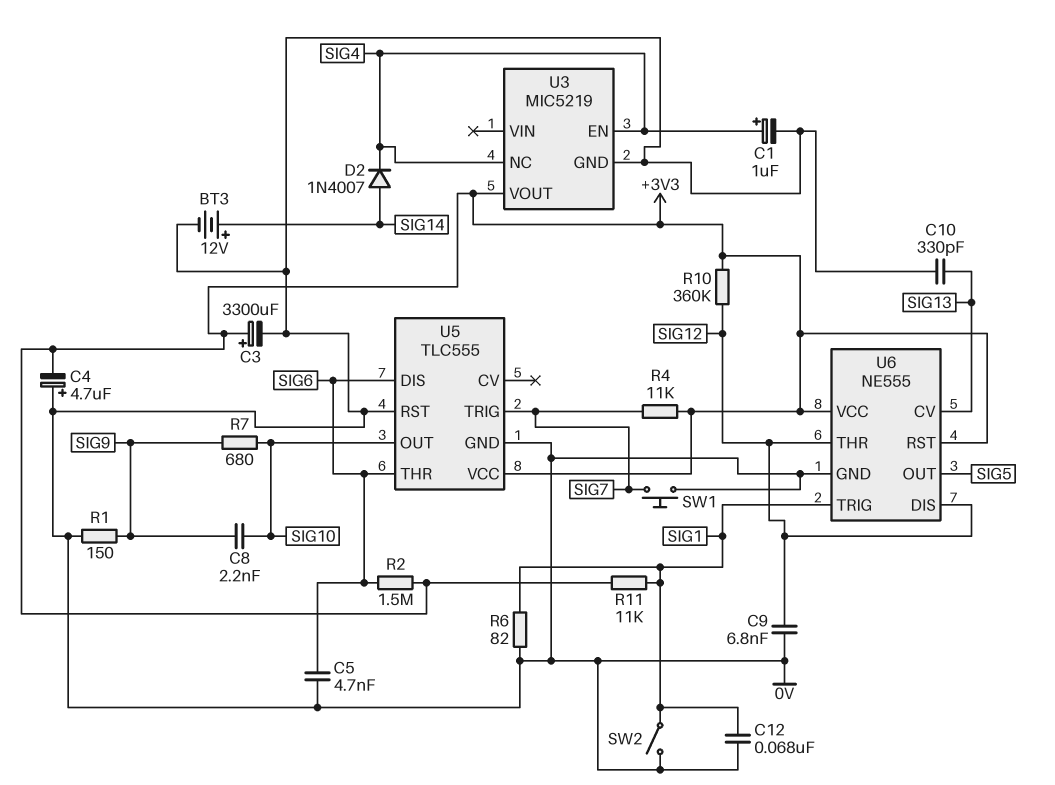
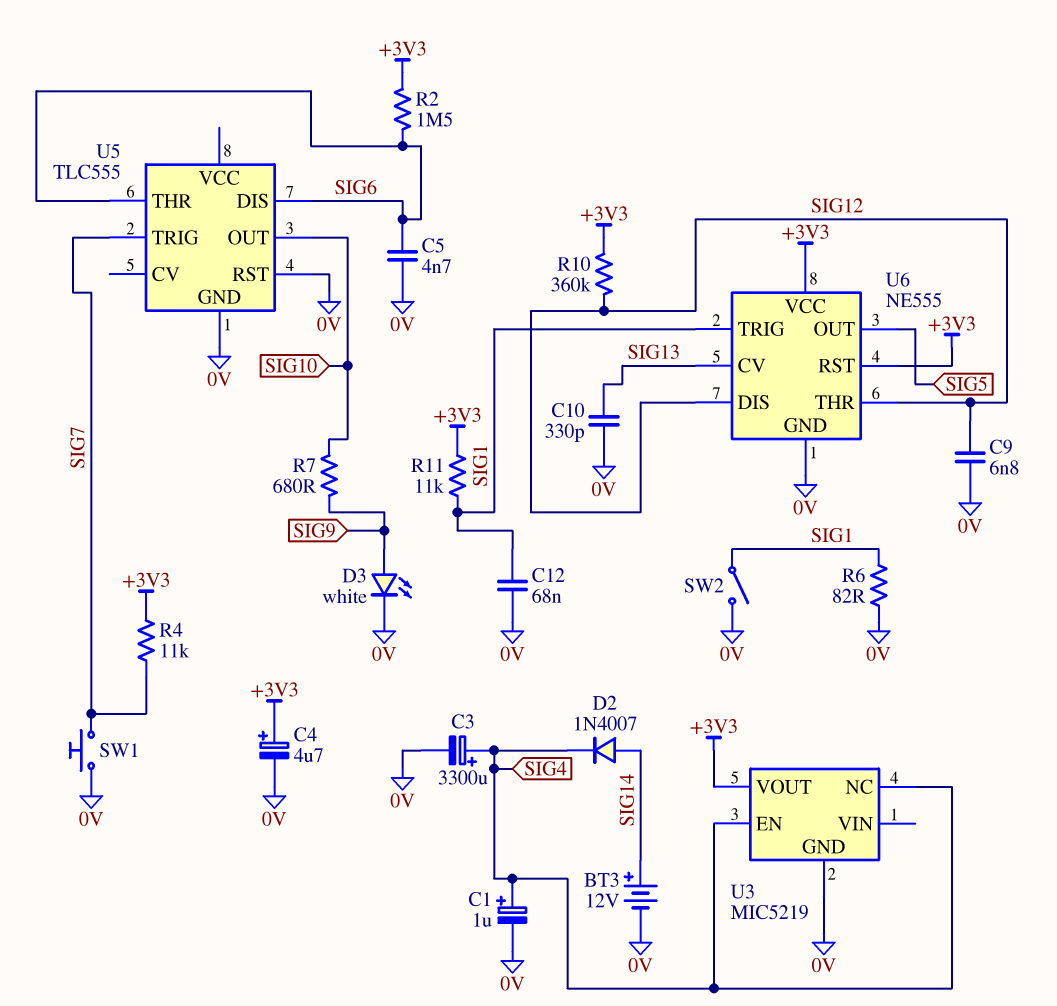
C3: 3300uF (plus +3V3, minus 0V) -> 3300uF (plus SIG4, minus 0V)
C4: 4.7uF (plus 0V, minus +3V3) -> 4.7uF (plus +3V3, minus 0V)
C8: 2.2nF (SIG9, SIG10) -> none
D3: none -> LED white (A SIG9, K 0V)
R1: 150 (0V, SIG9) -> none
U5 pin VCC: +3V3 -> none

